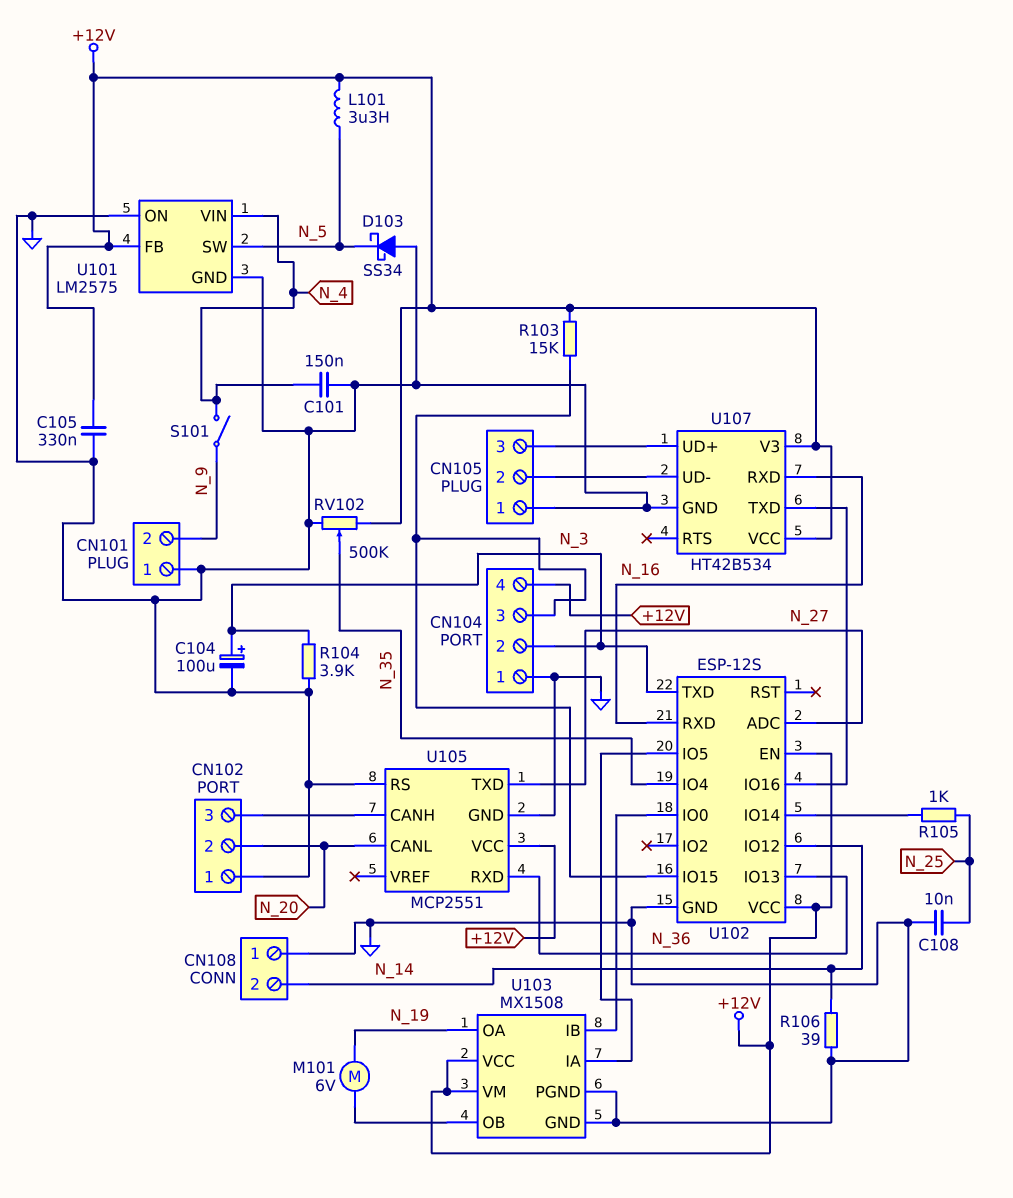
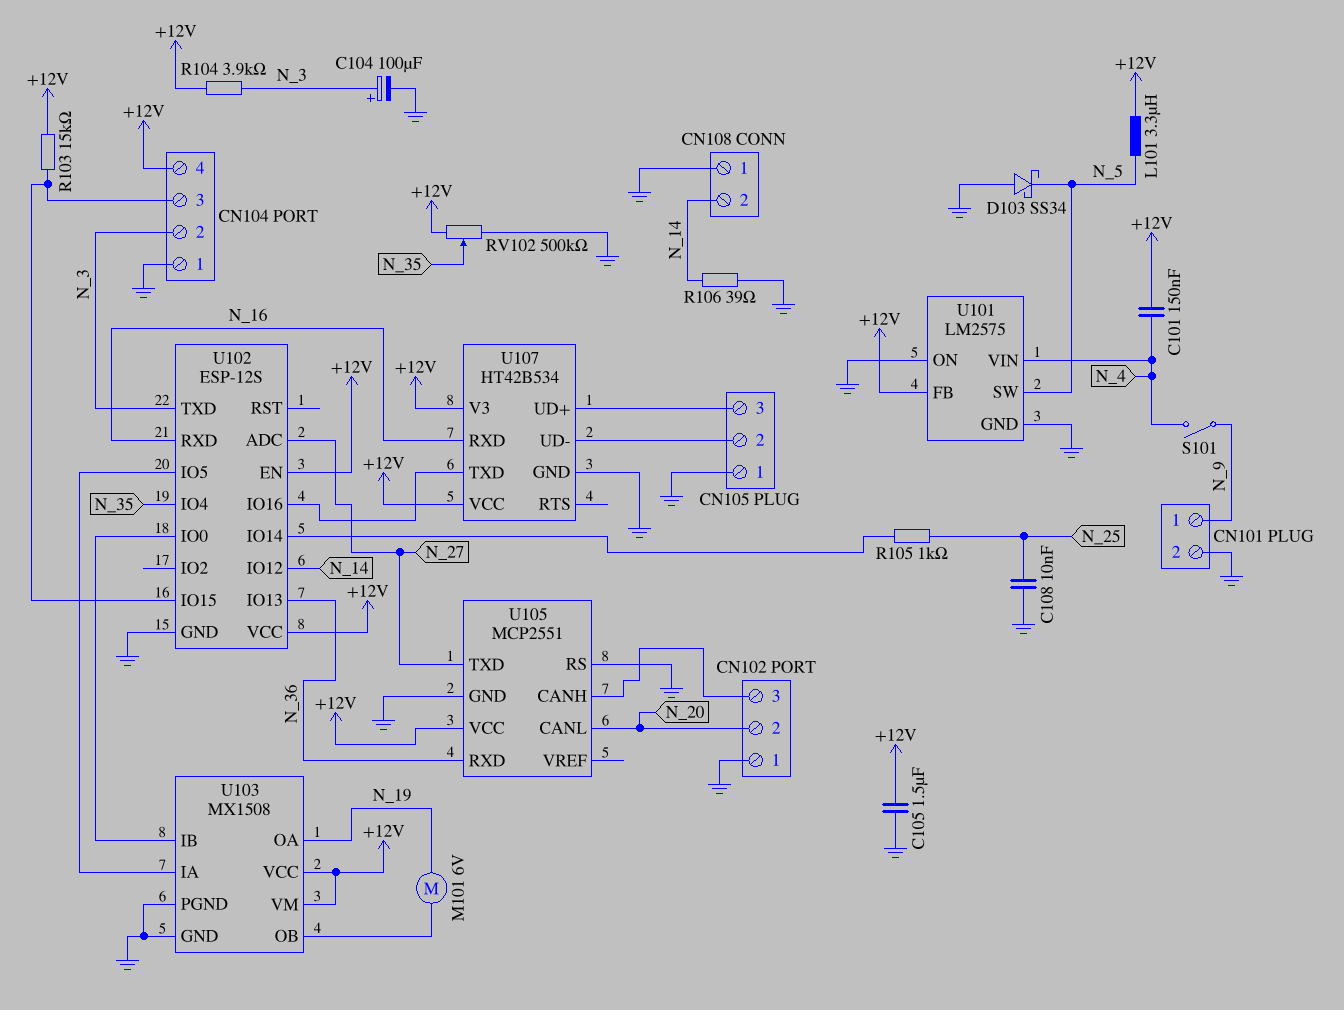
C101: 150nF (GND, N_4) -> 150nF (+12V, N_4)
C105: 330nF (+12V, GND) -> 1.5uF (+12V, GND)
CN101 pin 1: GND -> N_9
CN101 pin 2: N_9 -> GND
R104: 3.9k (GND, N_3) -> 3.9k (+12V, N_3)

